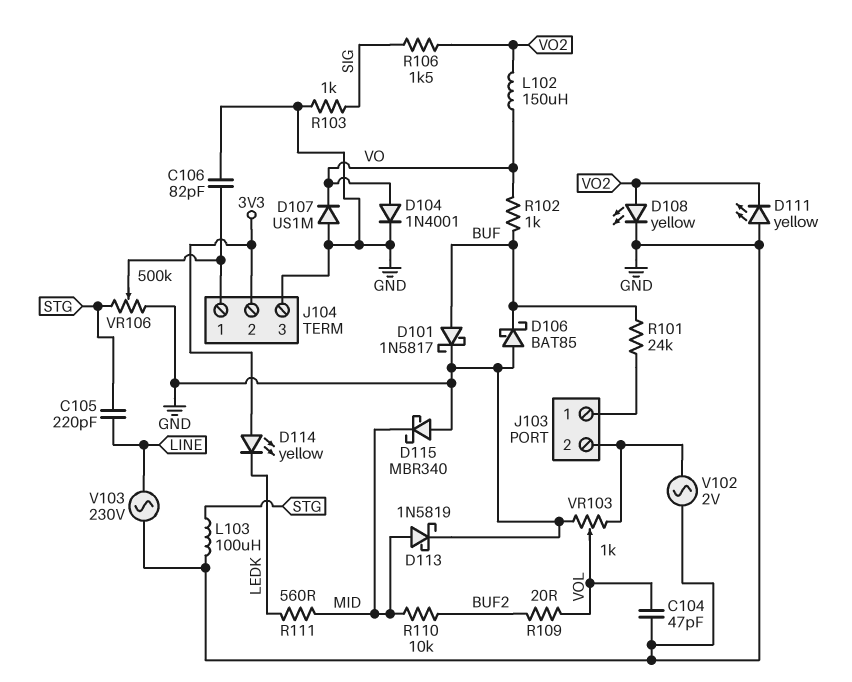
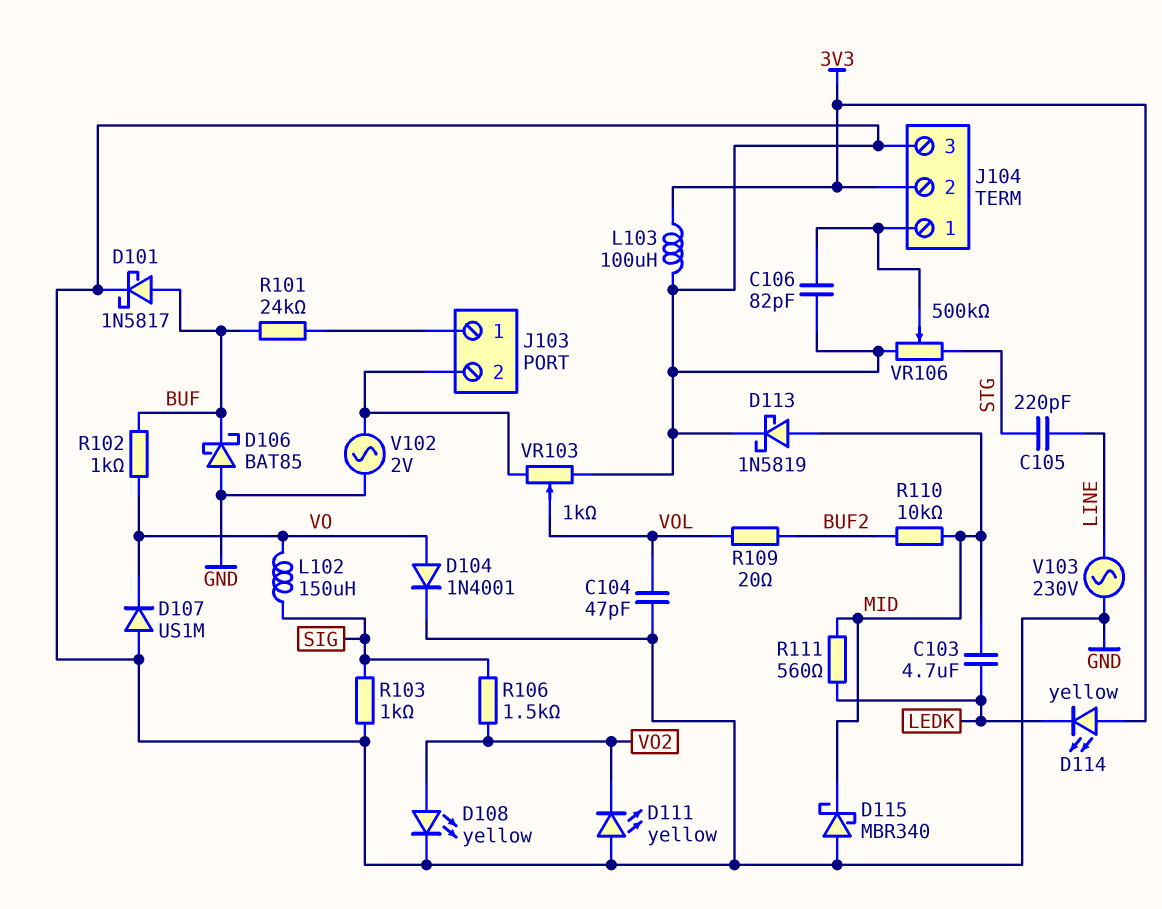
C103: none -> 4.7uF (LEDK, MID)
L102: 150uH (VO, VO2) -> 150uH (SIG, VO)
L103: 100uH (GND, STG) -> 100uH (3V3, GND)

